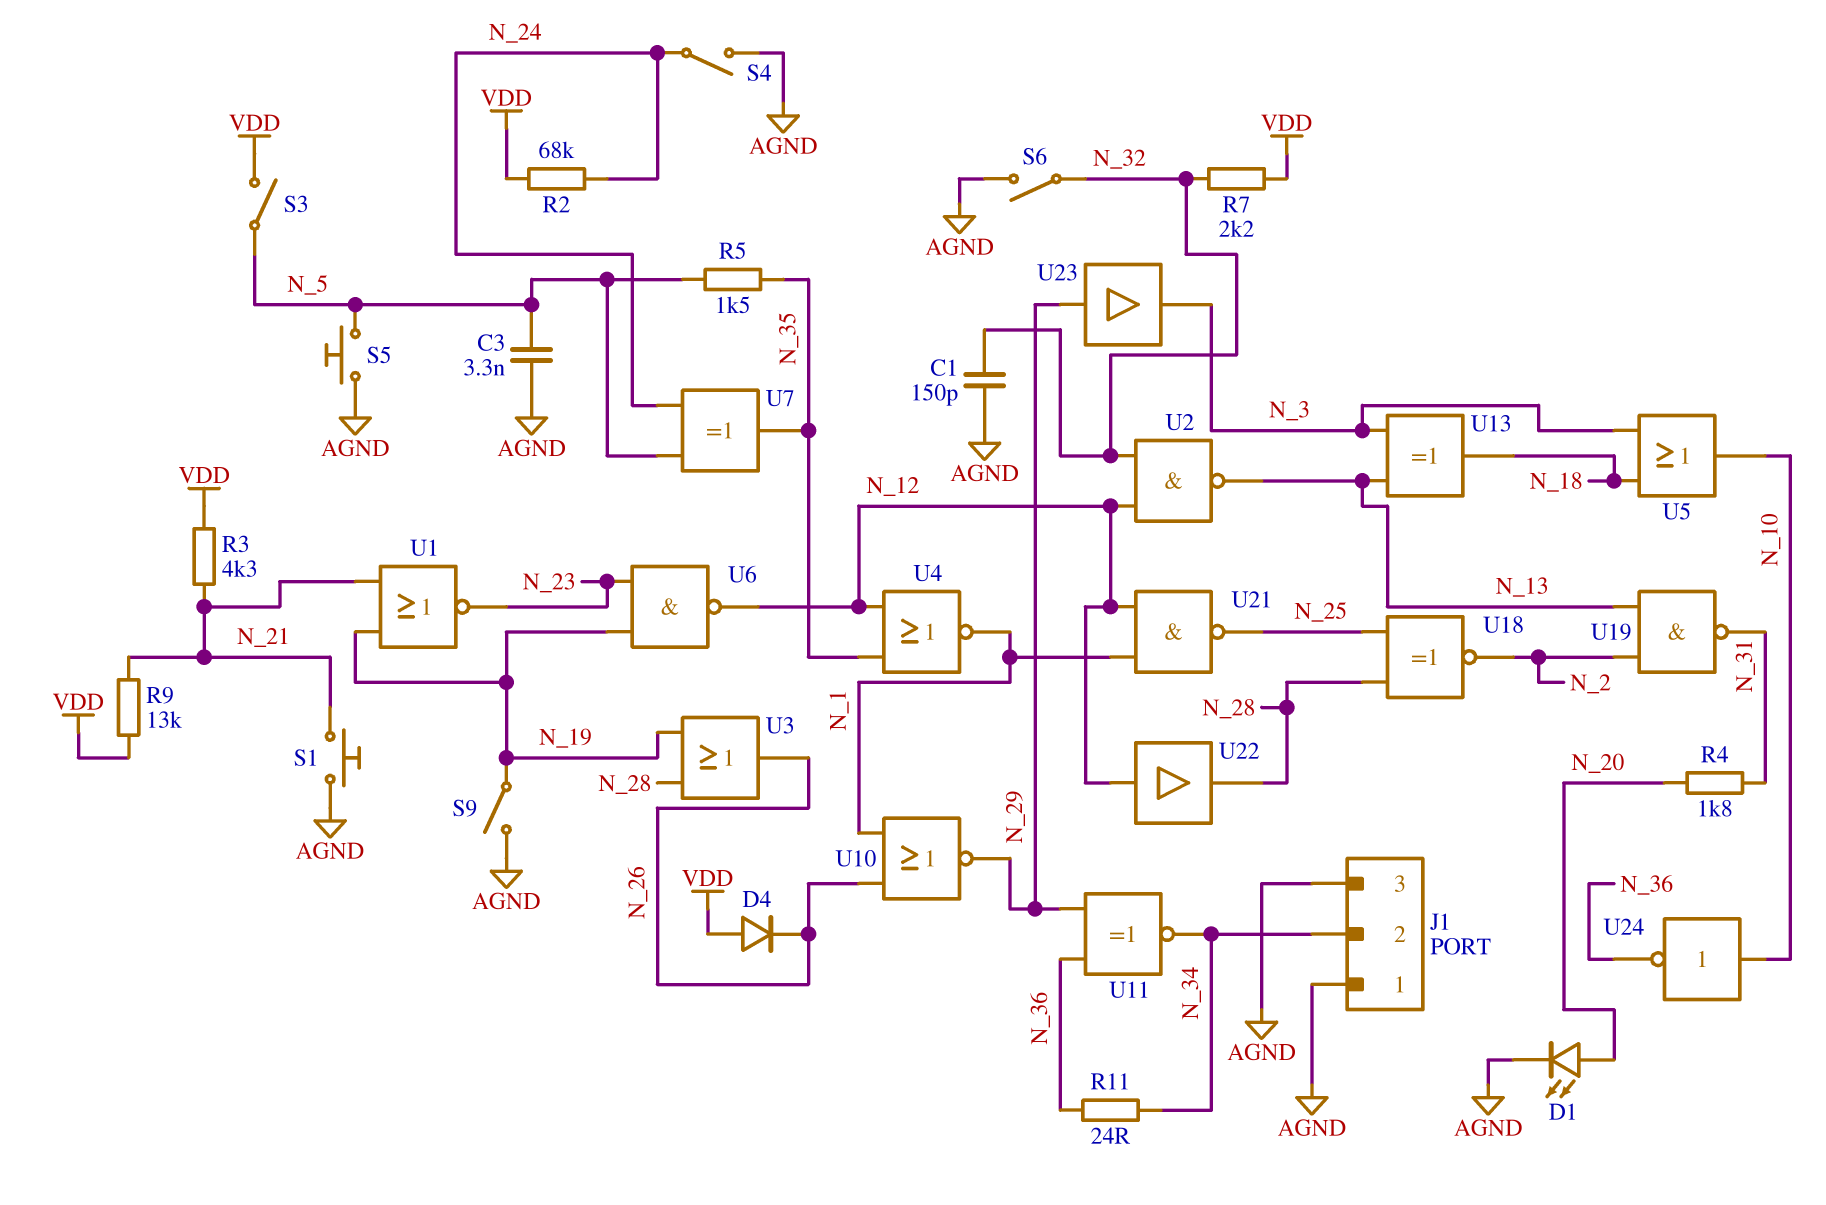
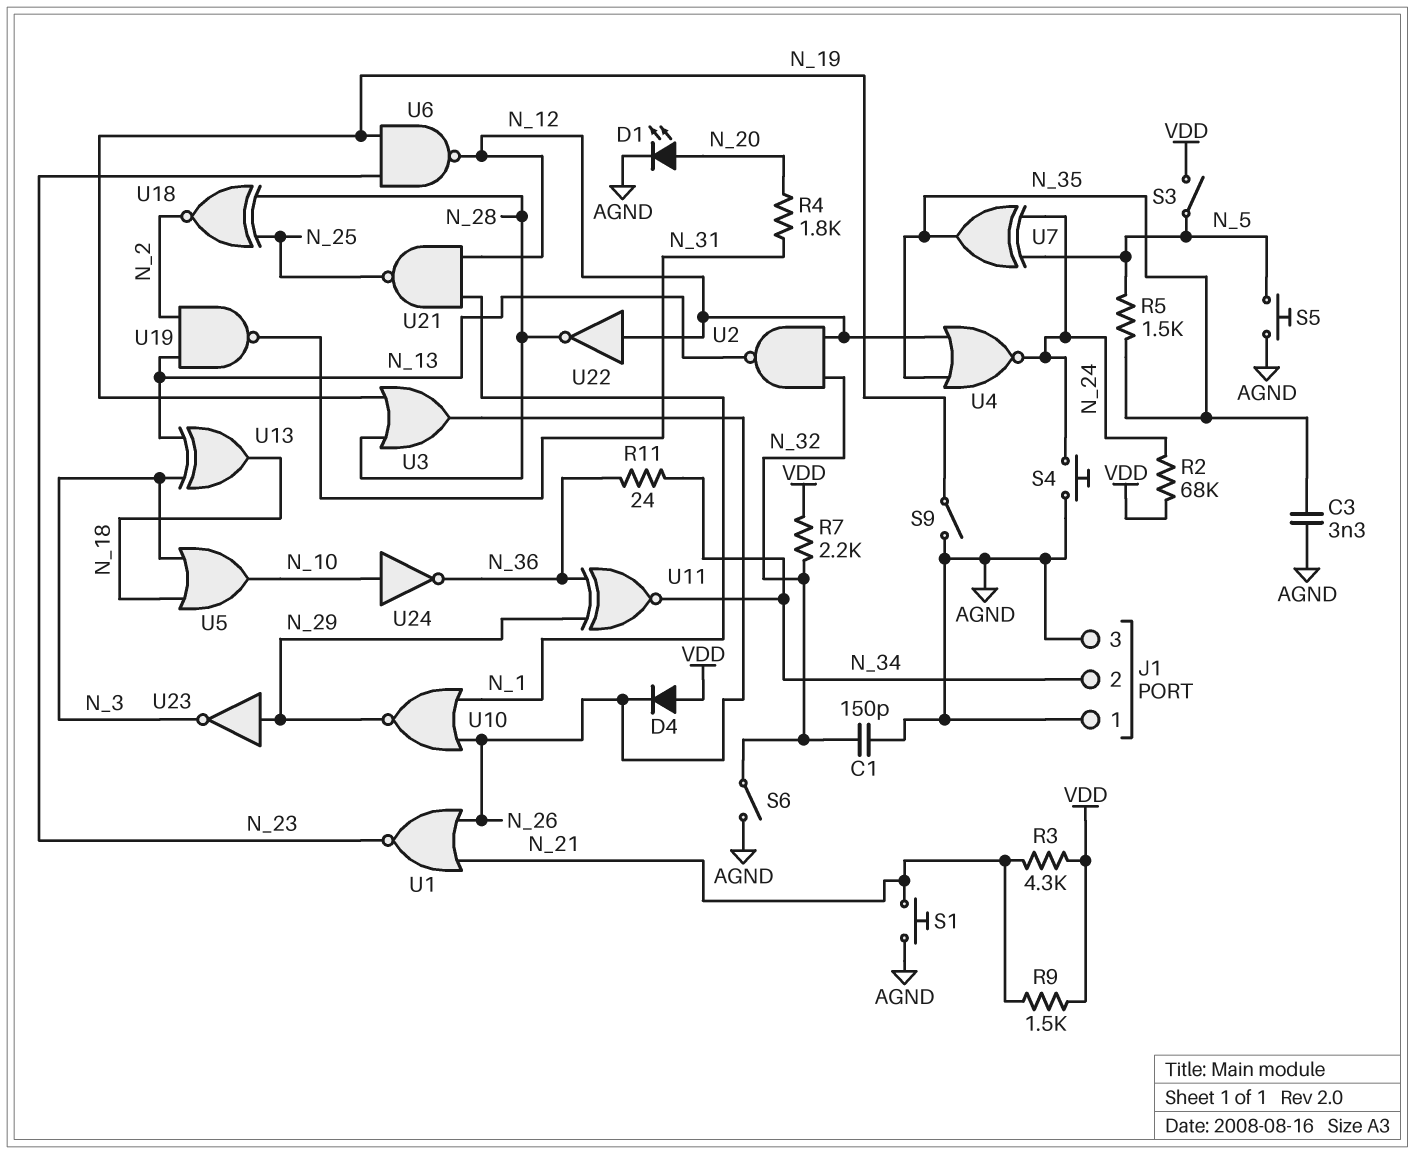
C3: 3.3nF (AGND, N_5) -> 3.3nF (AGND, N_35)
R9: 13k (N_21, VDD) -> 1.5k (N_21, VDD)
S4: switch (AGND, N_24) -> button (AGND, N_24)
U1: NOR (in N_19, in N_21, out N_23) -> NOR (in N_21, in N_26, out N_23)
U4: NOR (in N_12, in N_35, out N_1) -> NOR (in N_12, in N_35, out N_24)
U22: buffer (in N_12, out N_28) -> NOT (in N_12, out N_28)
U23: buffer (in N_29, out N_3) -> NOT (in N_29, out N_3)

